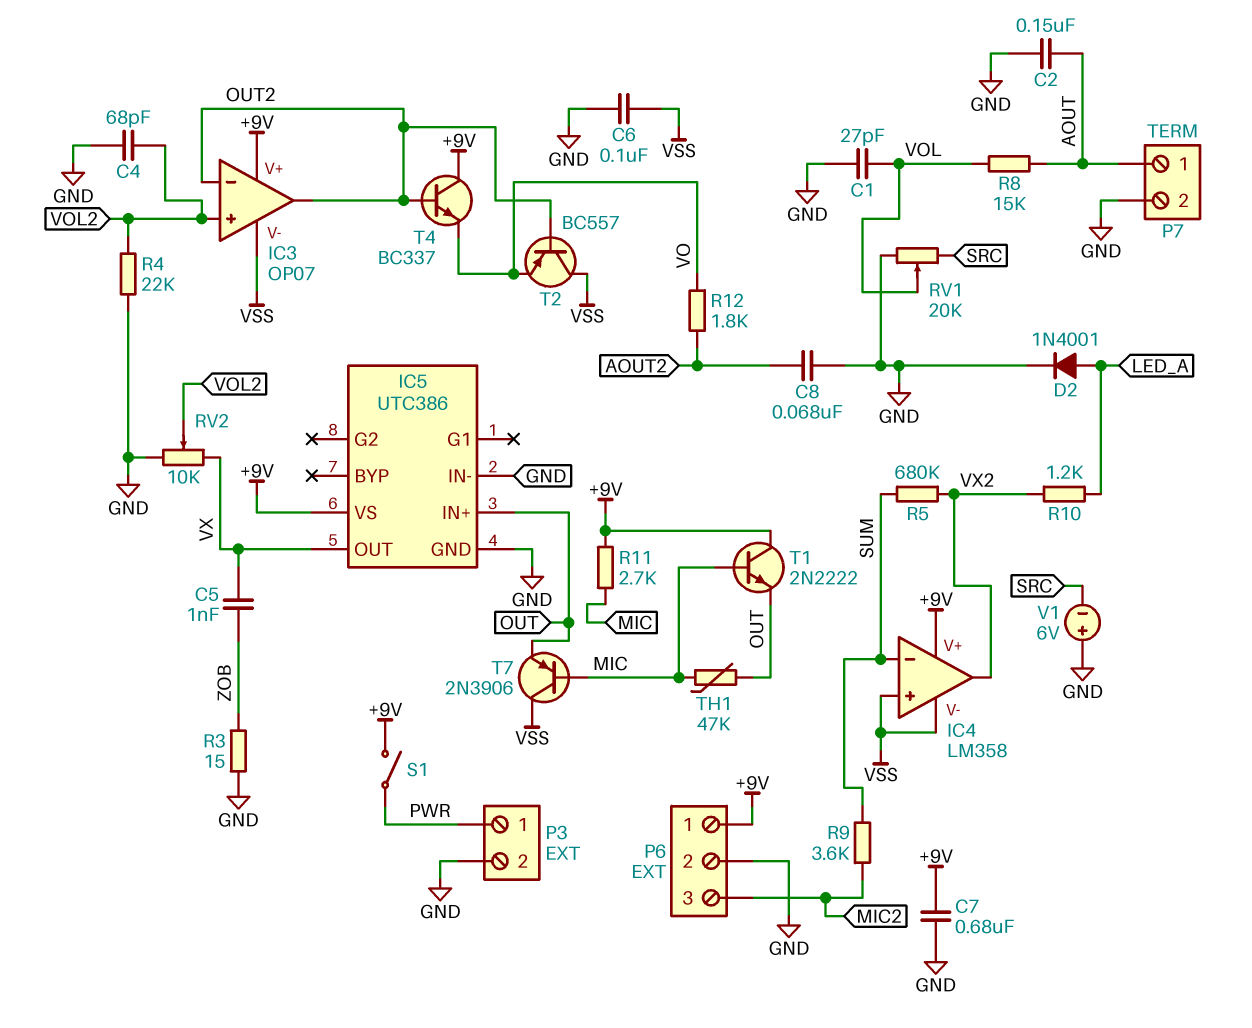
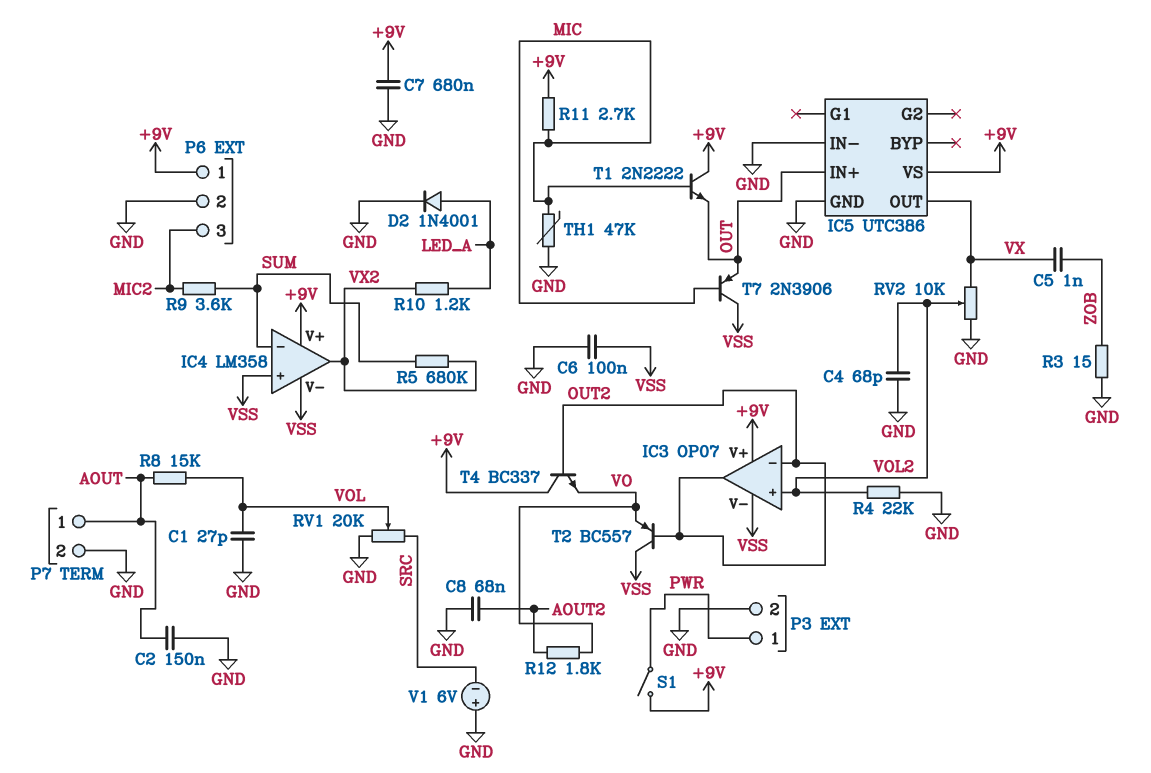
TH1: 47k (MIC, OUT) -> 47k (GND, MIC)

